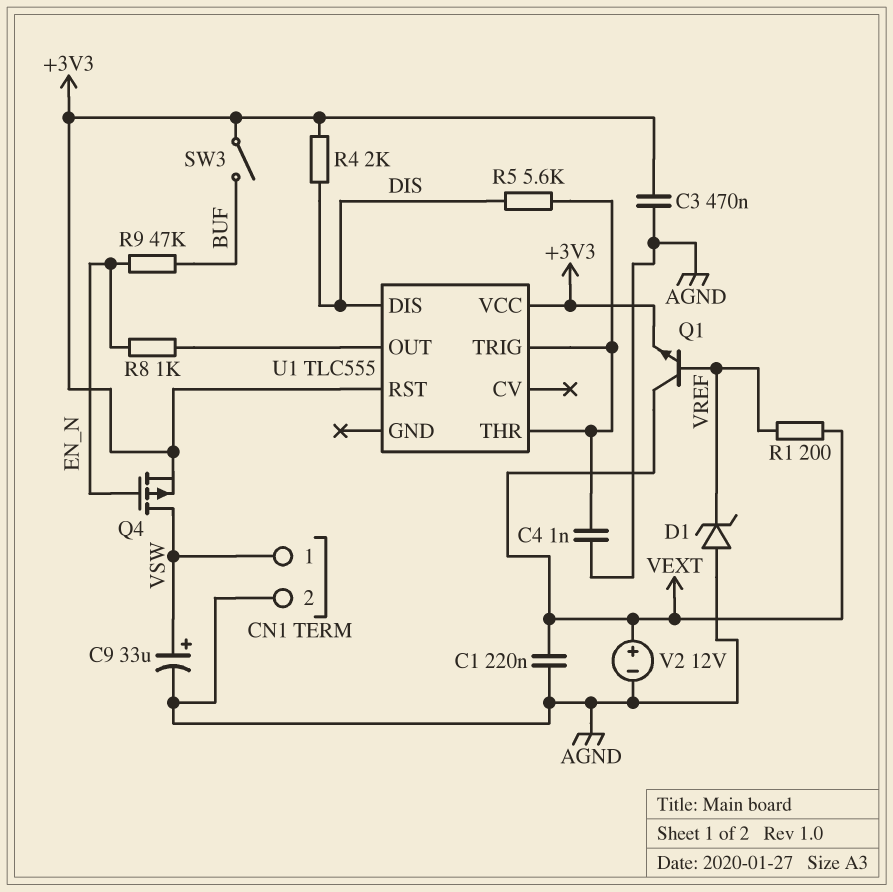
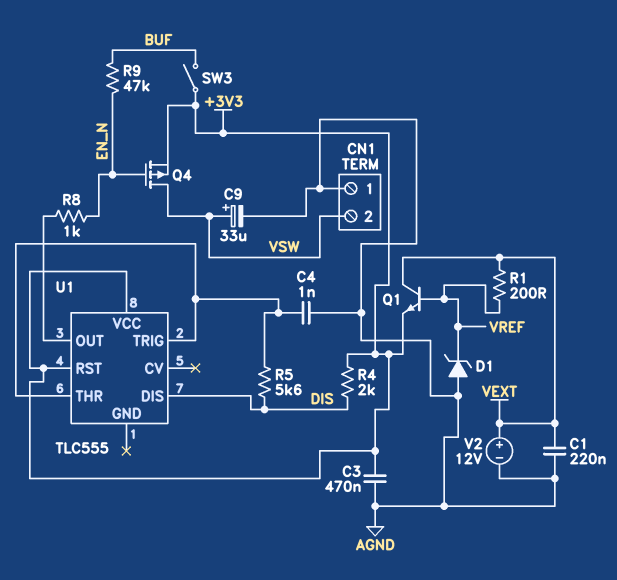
CN1 pin 1: VSW -> AGND
CN1 pin 2: AGND -> VSW

